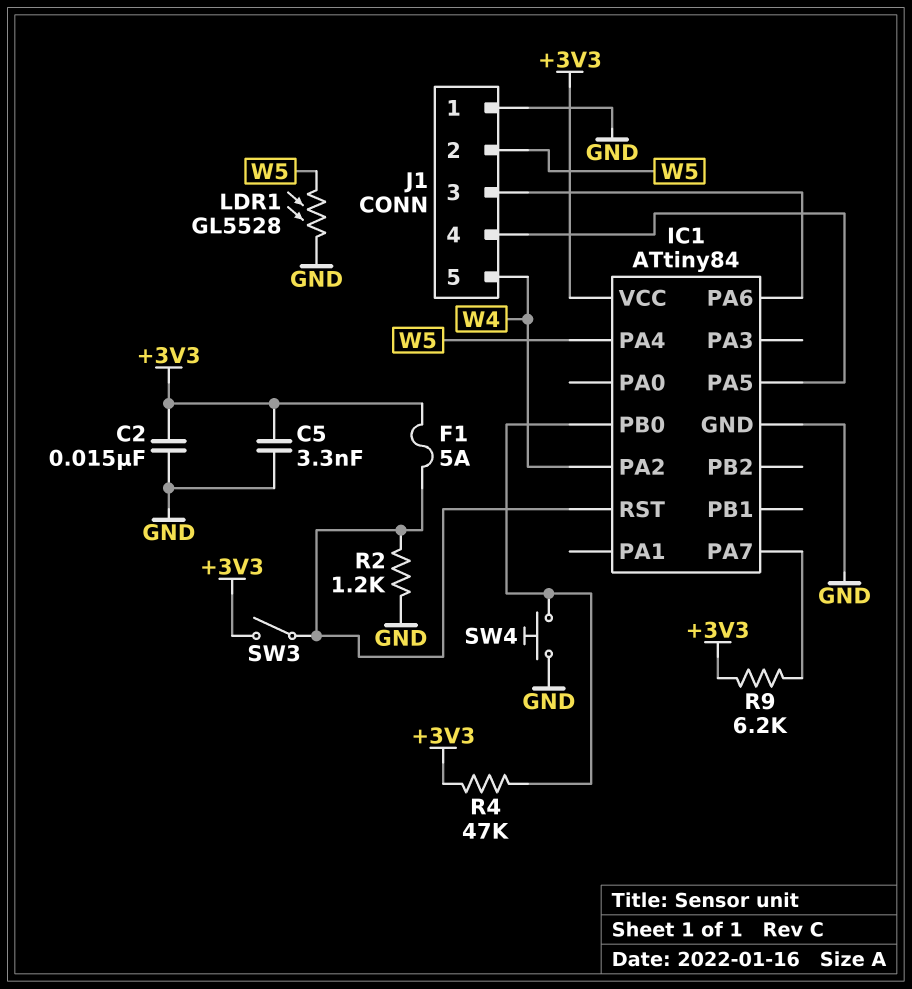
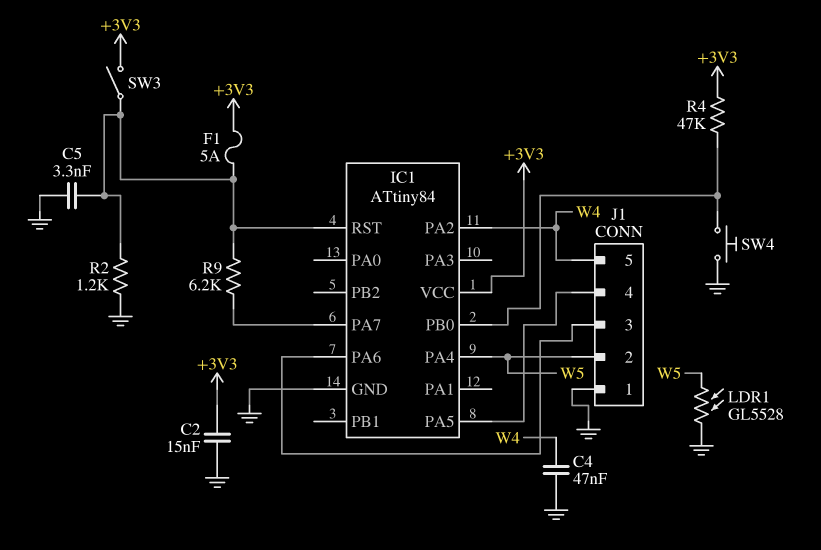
C4: none -> 47nF (GND, W4)
C5: 3.3nF (+3V3, GND) -> 3.3nF (GND, IC1/RST)
R9: 6.2k (+3V3, IC1/PA7) -> 6.2k (IC1/PA7, IC1/RST)

